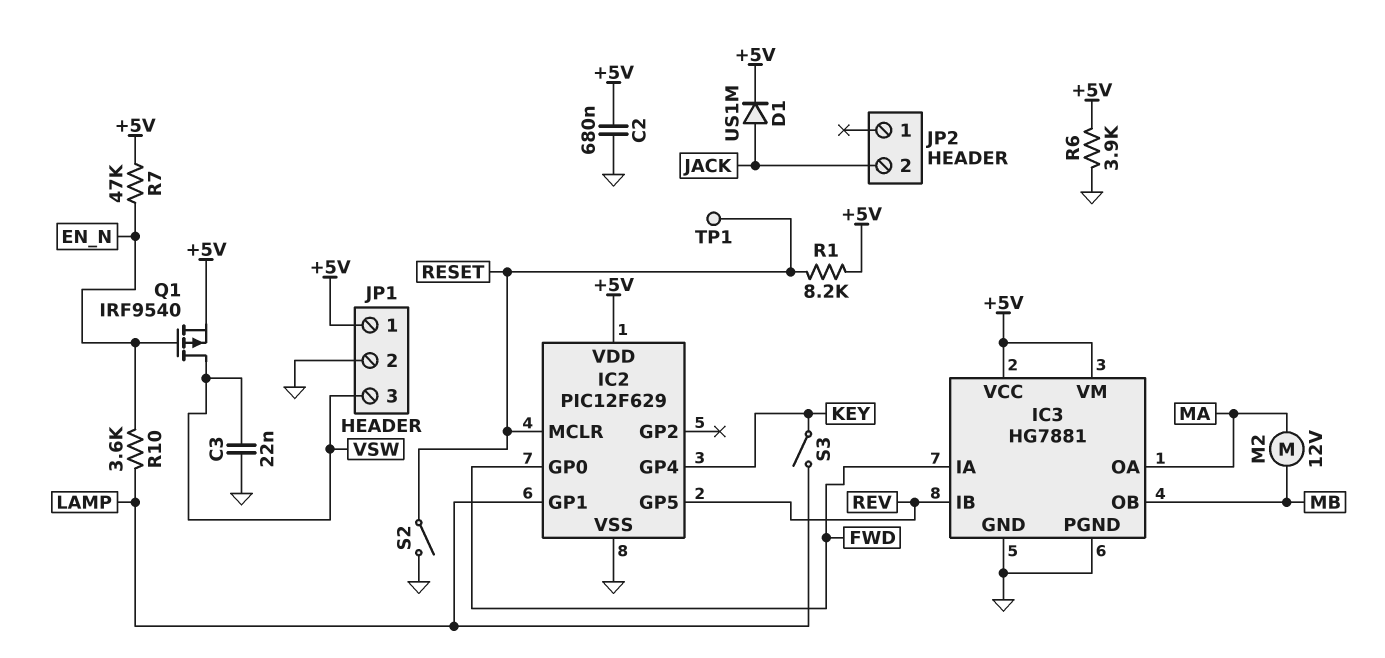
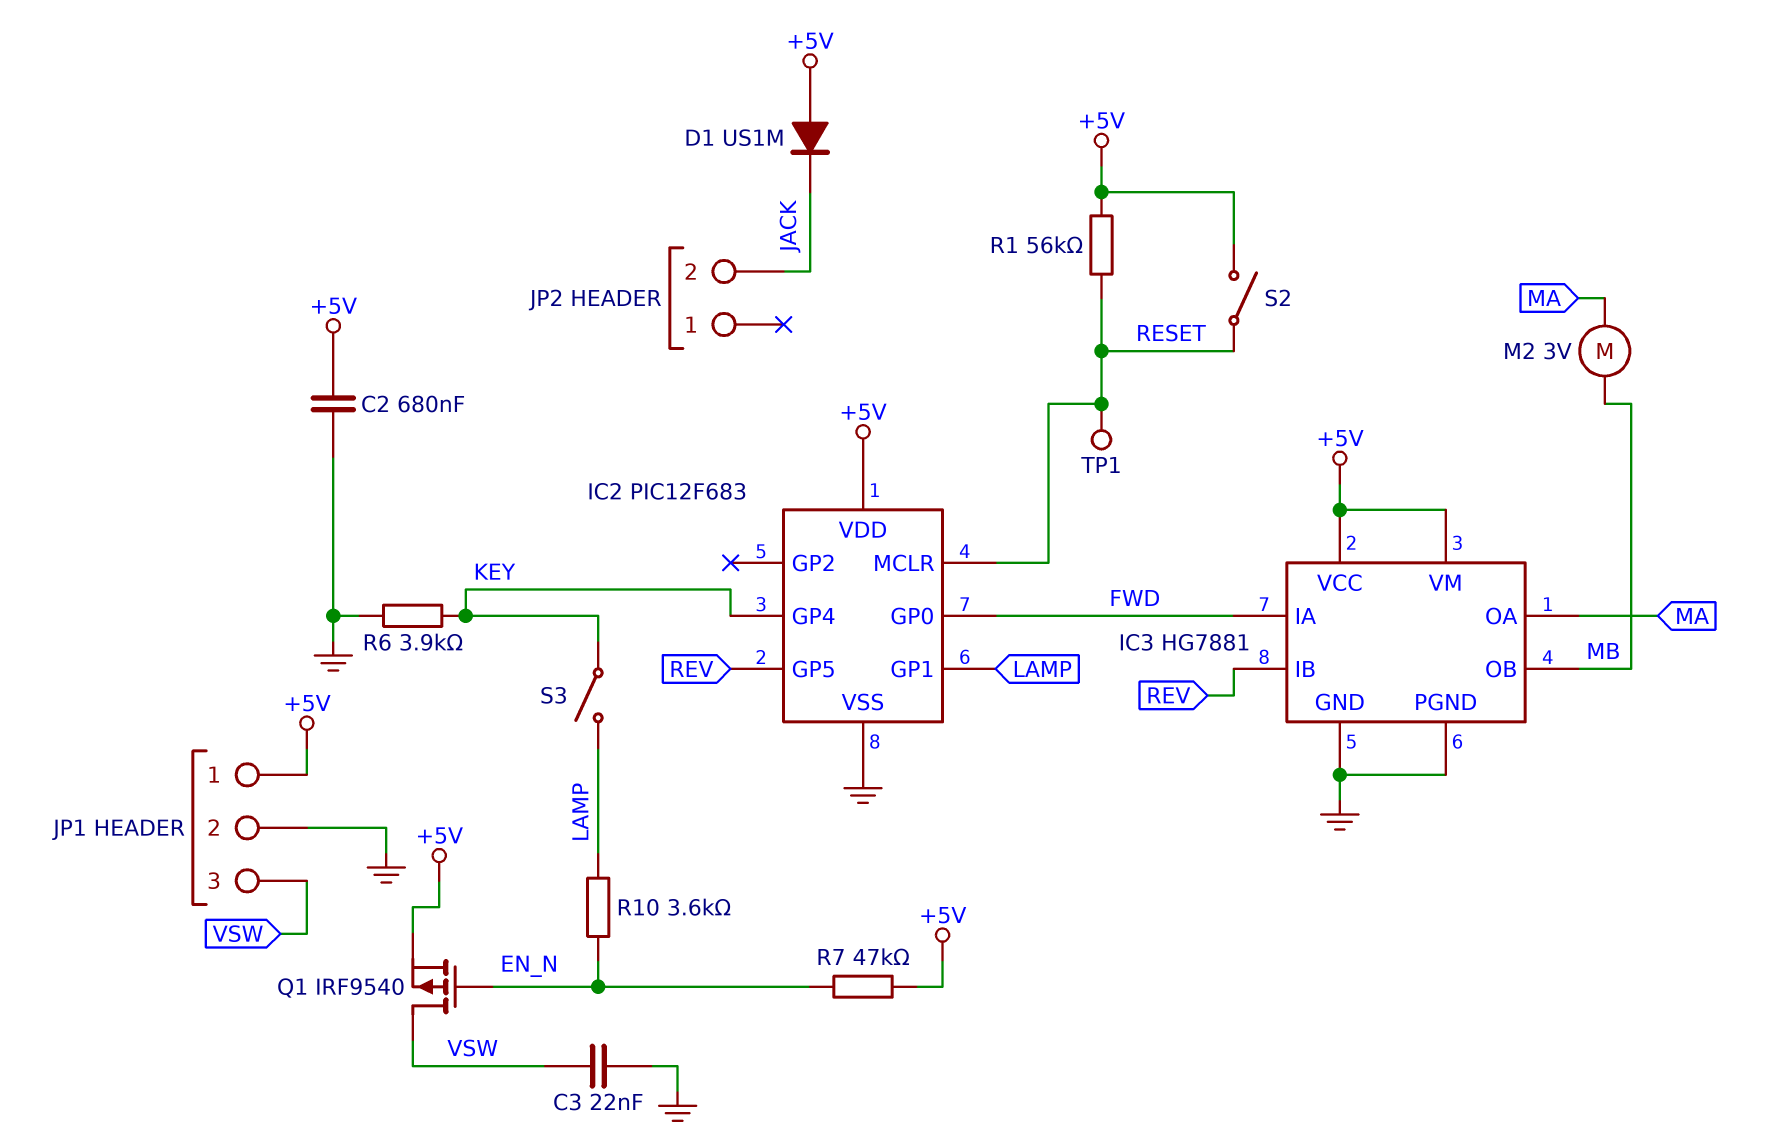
D1: diode US1M (A JACK, K +5V) -> diode US1M (A +5V, K JACK)
IC2: PIC12F629 -> PIC12F683
M2: motor 12V (MA, MB) -> motor 3V (MA, MB)
R1: 8.2k (+5V, RESET) -> 56k (+5V, RESET)
R6: 3.9k (+5V, GND) -> 3.9k (GND, KEY)
S2: switch (GND, RESET) -> switch (+5V, RESET)

